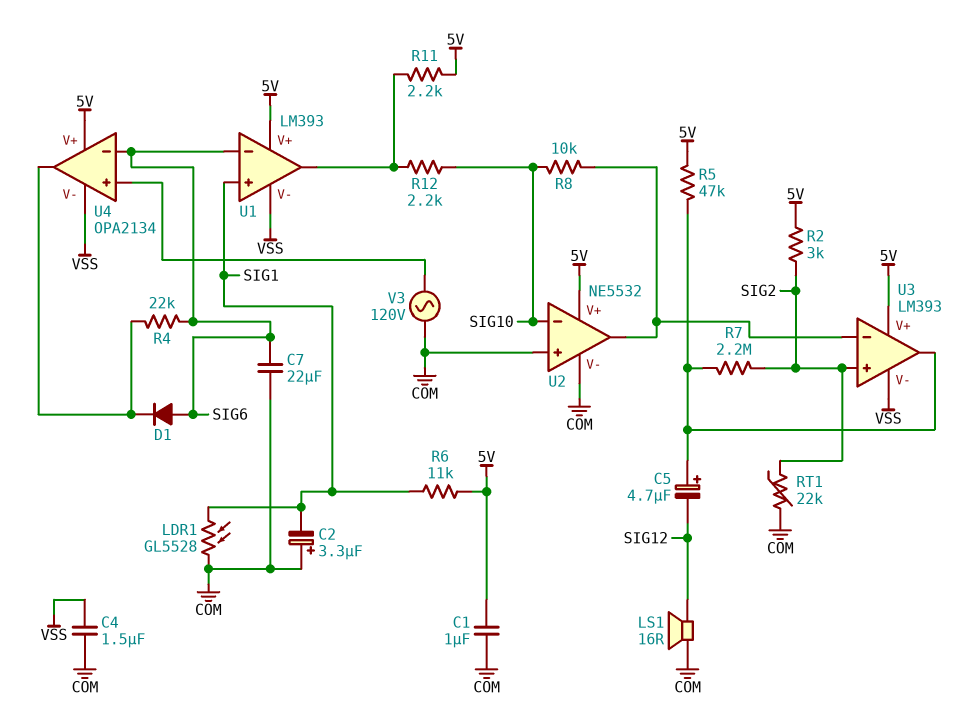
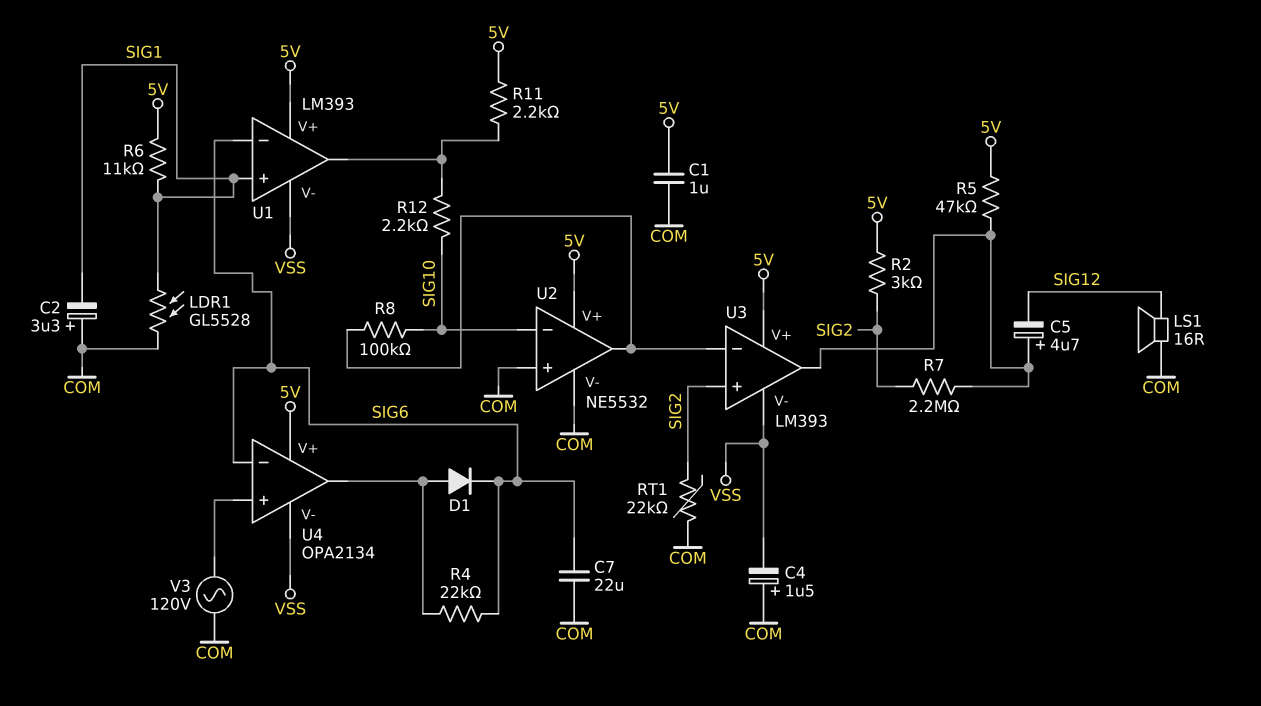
C4: 1.5uF (COM, VSS) -> 1.5uF (plus COM, minus VSS)
D1: diode (A SIG6, K U4/out) -> diode (A U4/out, K SIG6)
R8: 10k (SIG10, U2/out) -> 100k (SIG10, U2/out)

